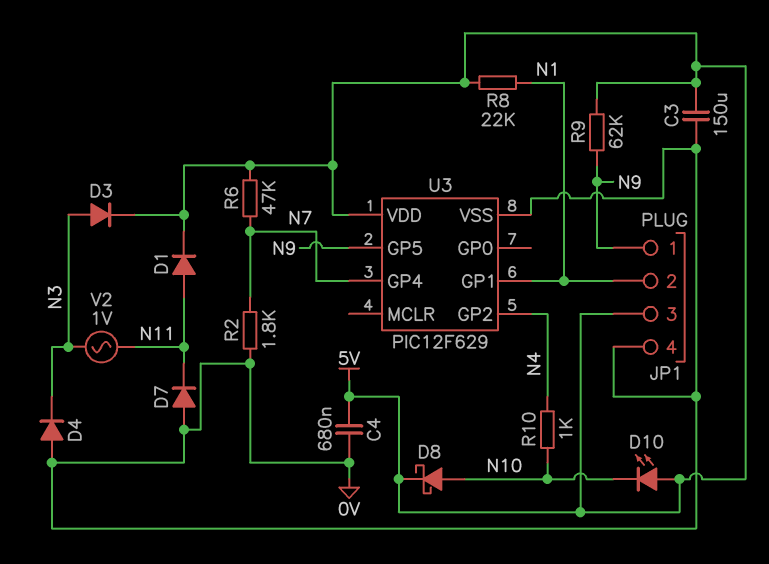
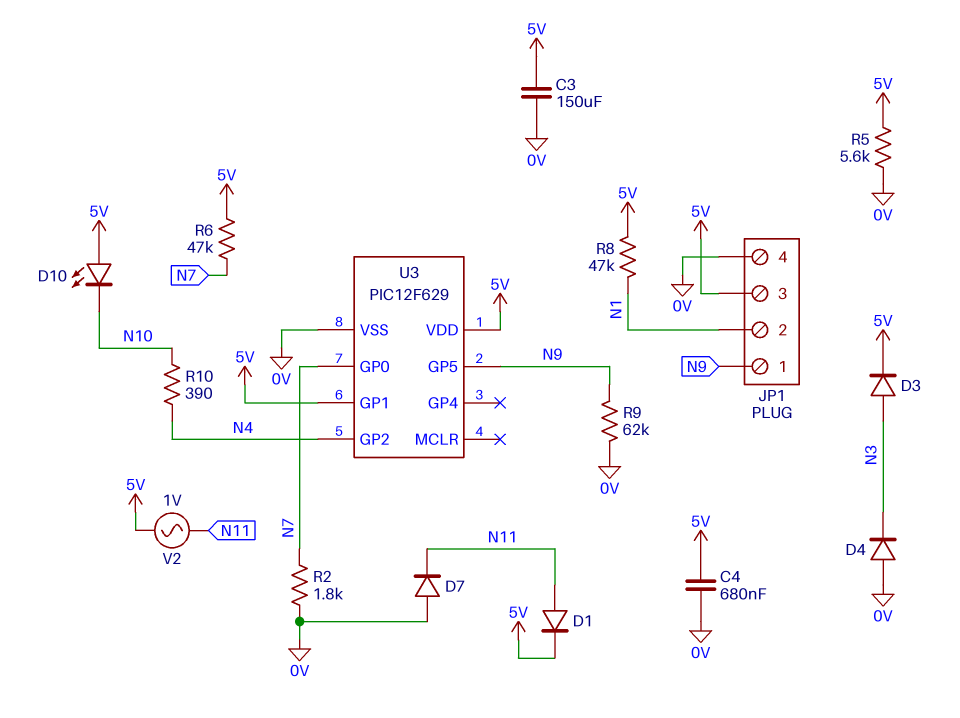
D8: schottky (A N10, K 5V) -> none
R5: none -> 5.6k (0V, 5V)
R8: 22k (5V, N1) -> 47k (5V, N1)
R9: 62k (5V, N9) -> 62k (0V, N9)
R10: 1k (N4, N10) -> 390 (N4, N10)
U3 pin GP0: none -> N7
U3 pin GP1: N1 -> 5V
U3 pin GP4: N7 -> none
V2: AC 1V (N3, N11) -> AC 1V (5V, N11)

